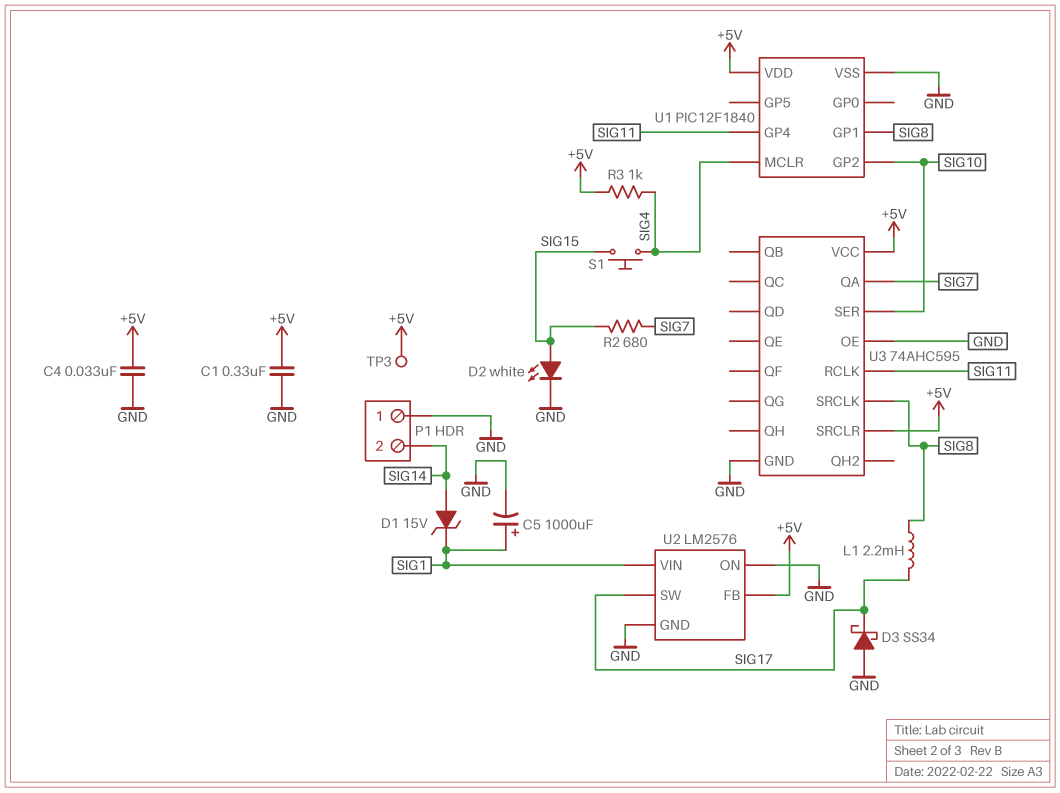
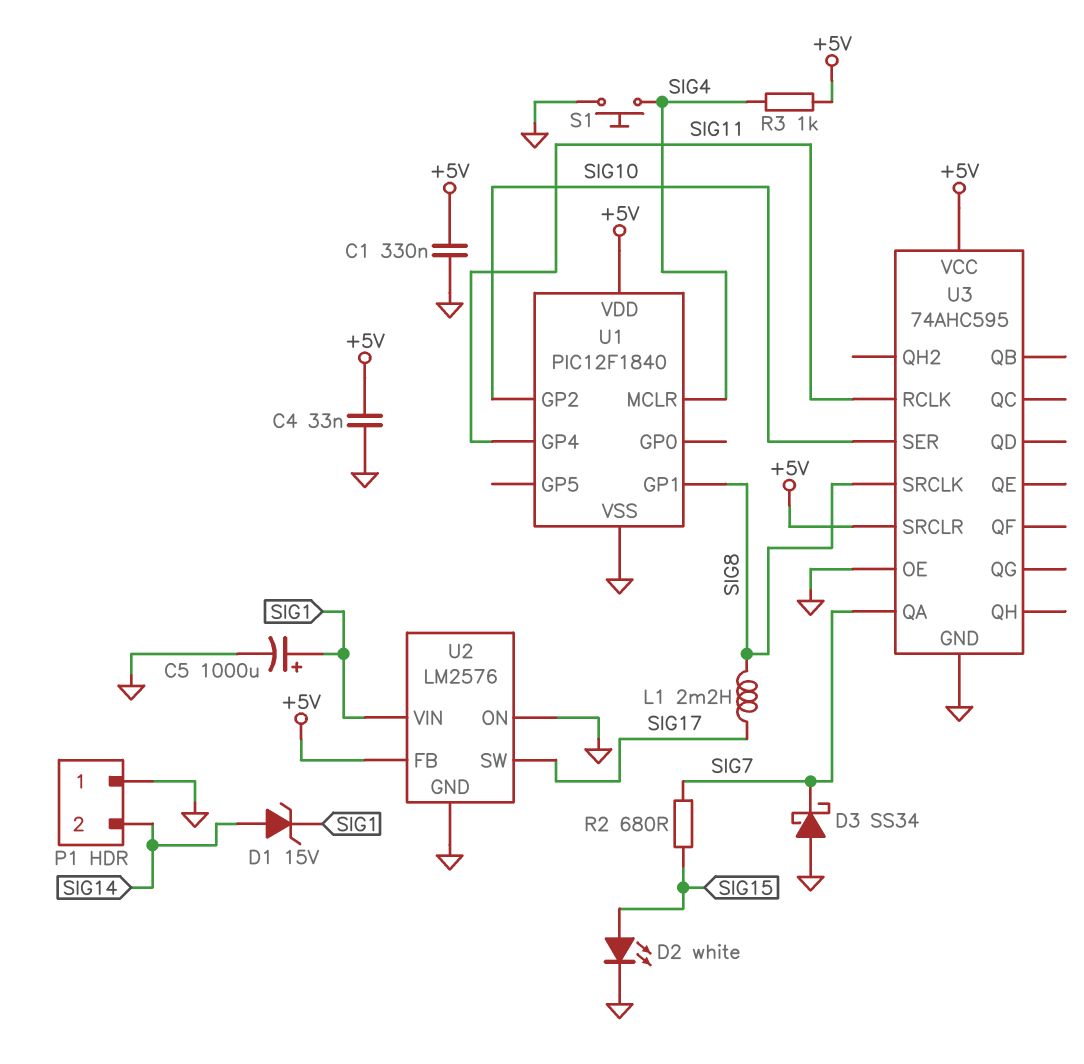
D3: schottky SS34 (A GND, K SIG17) -> schottky SS34 (A GND, K SIG7)
S1: button (SIG4, SIG15) -> button (GND, SIG4)
TP3: test point (+5V) -> none

